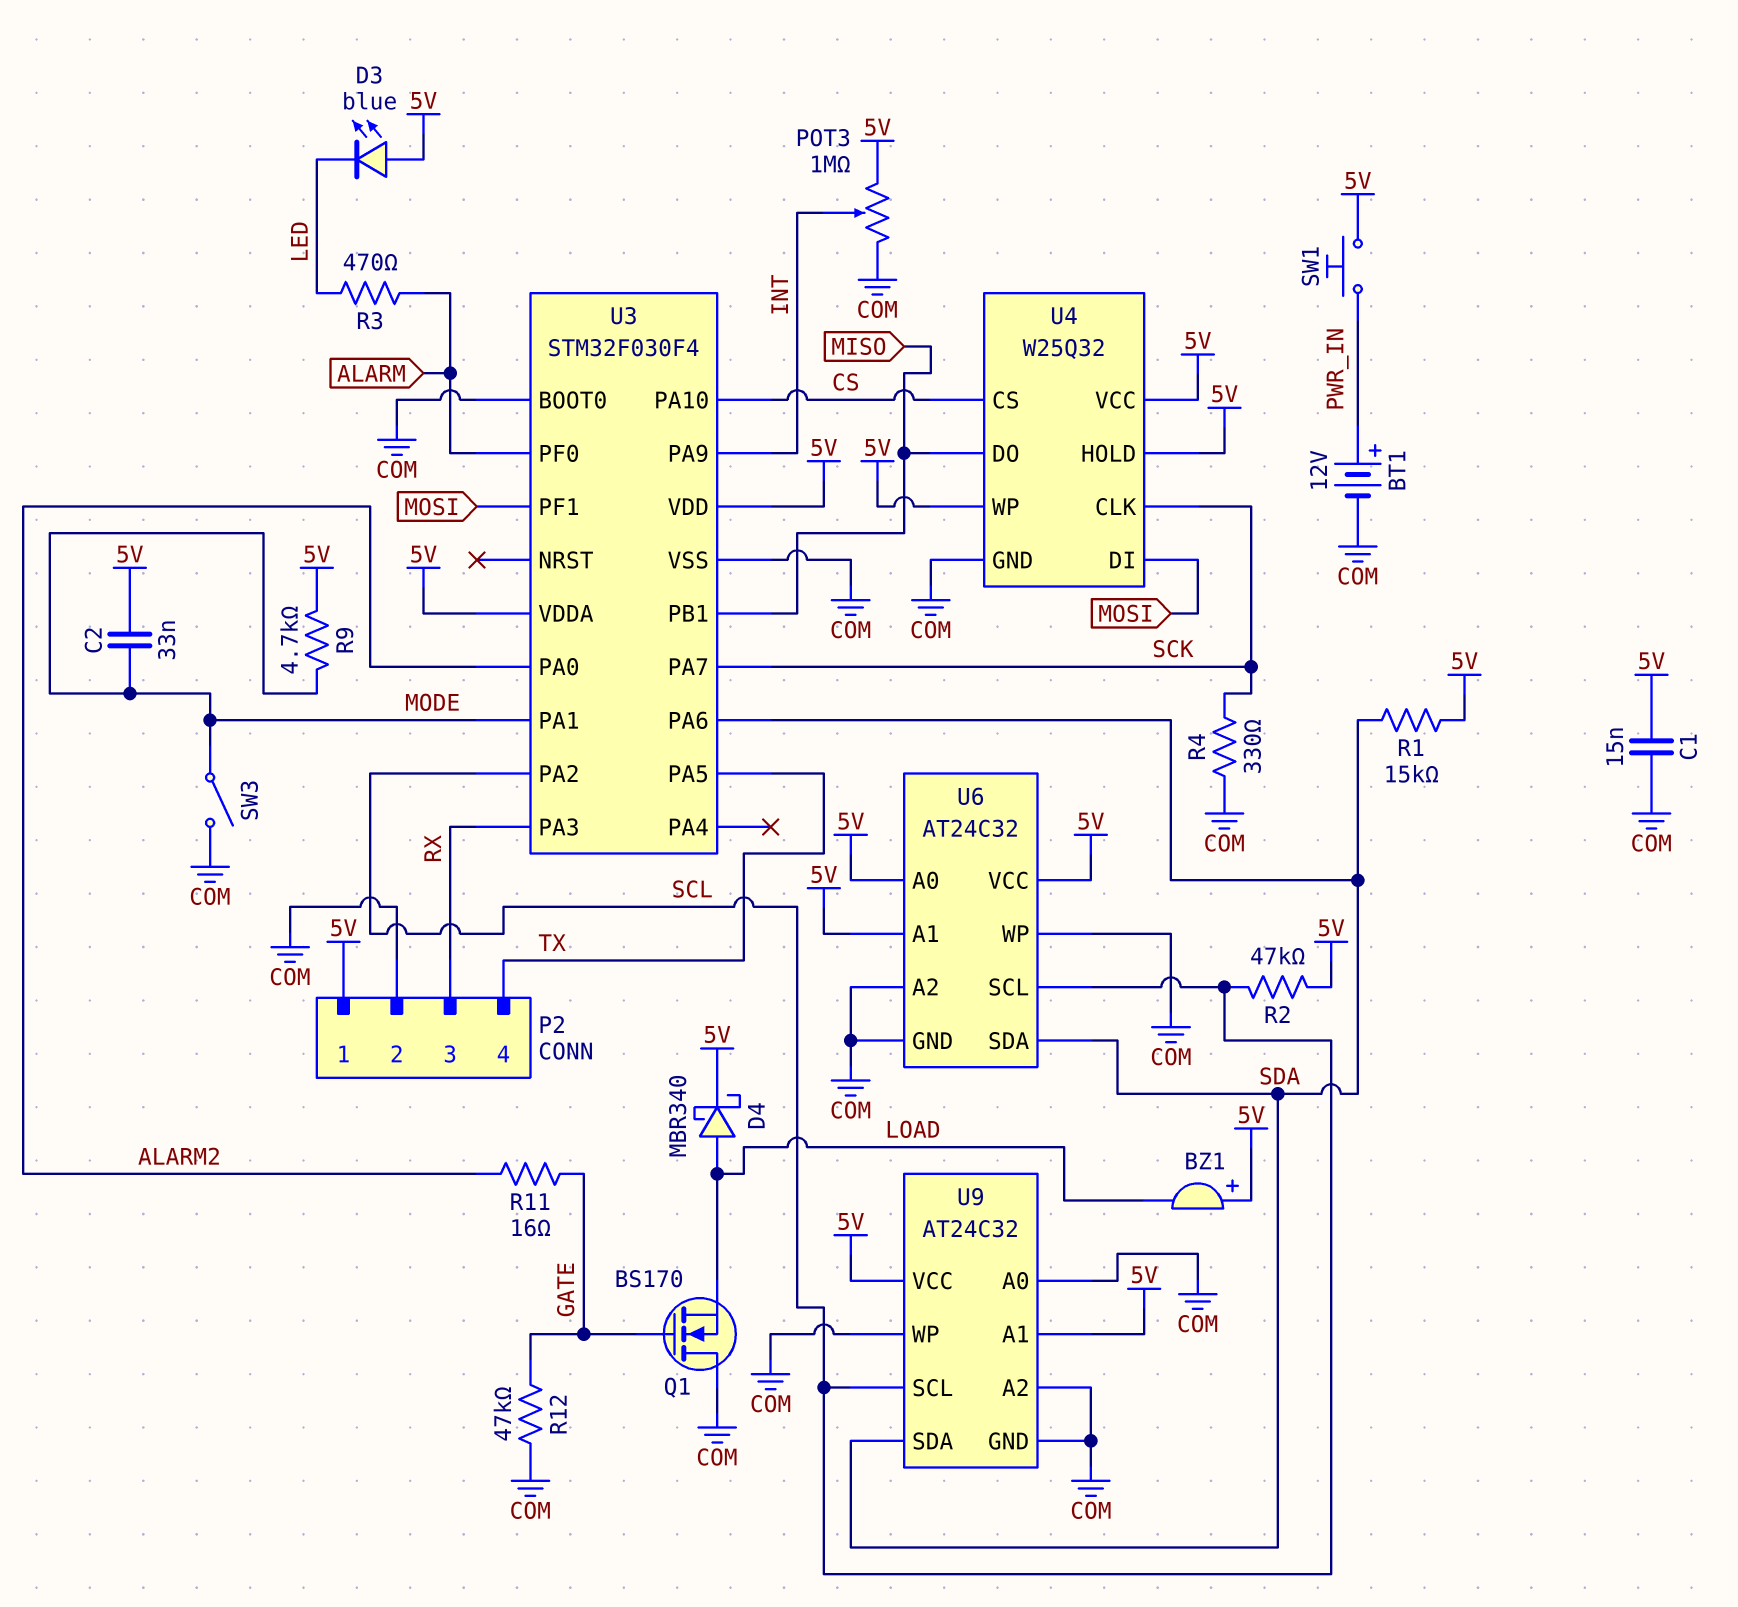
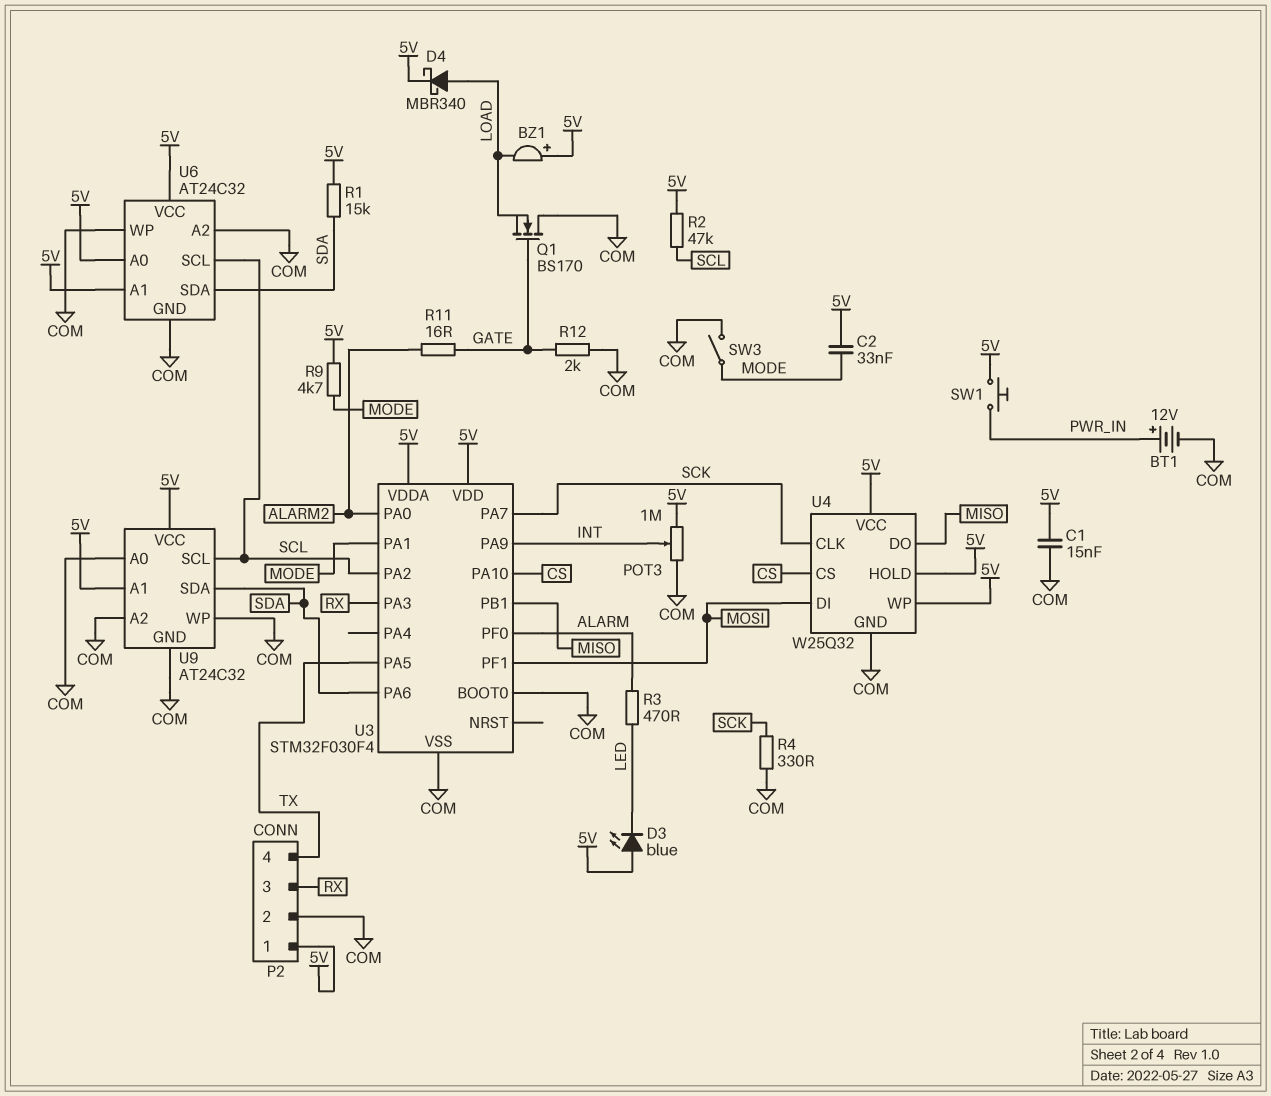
R12: 47k (COM, GATE) -> 2k (COM, GATE)

